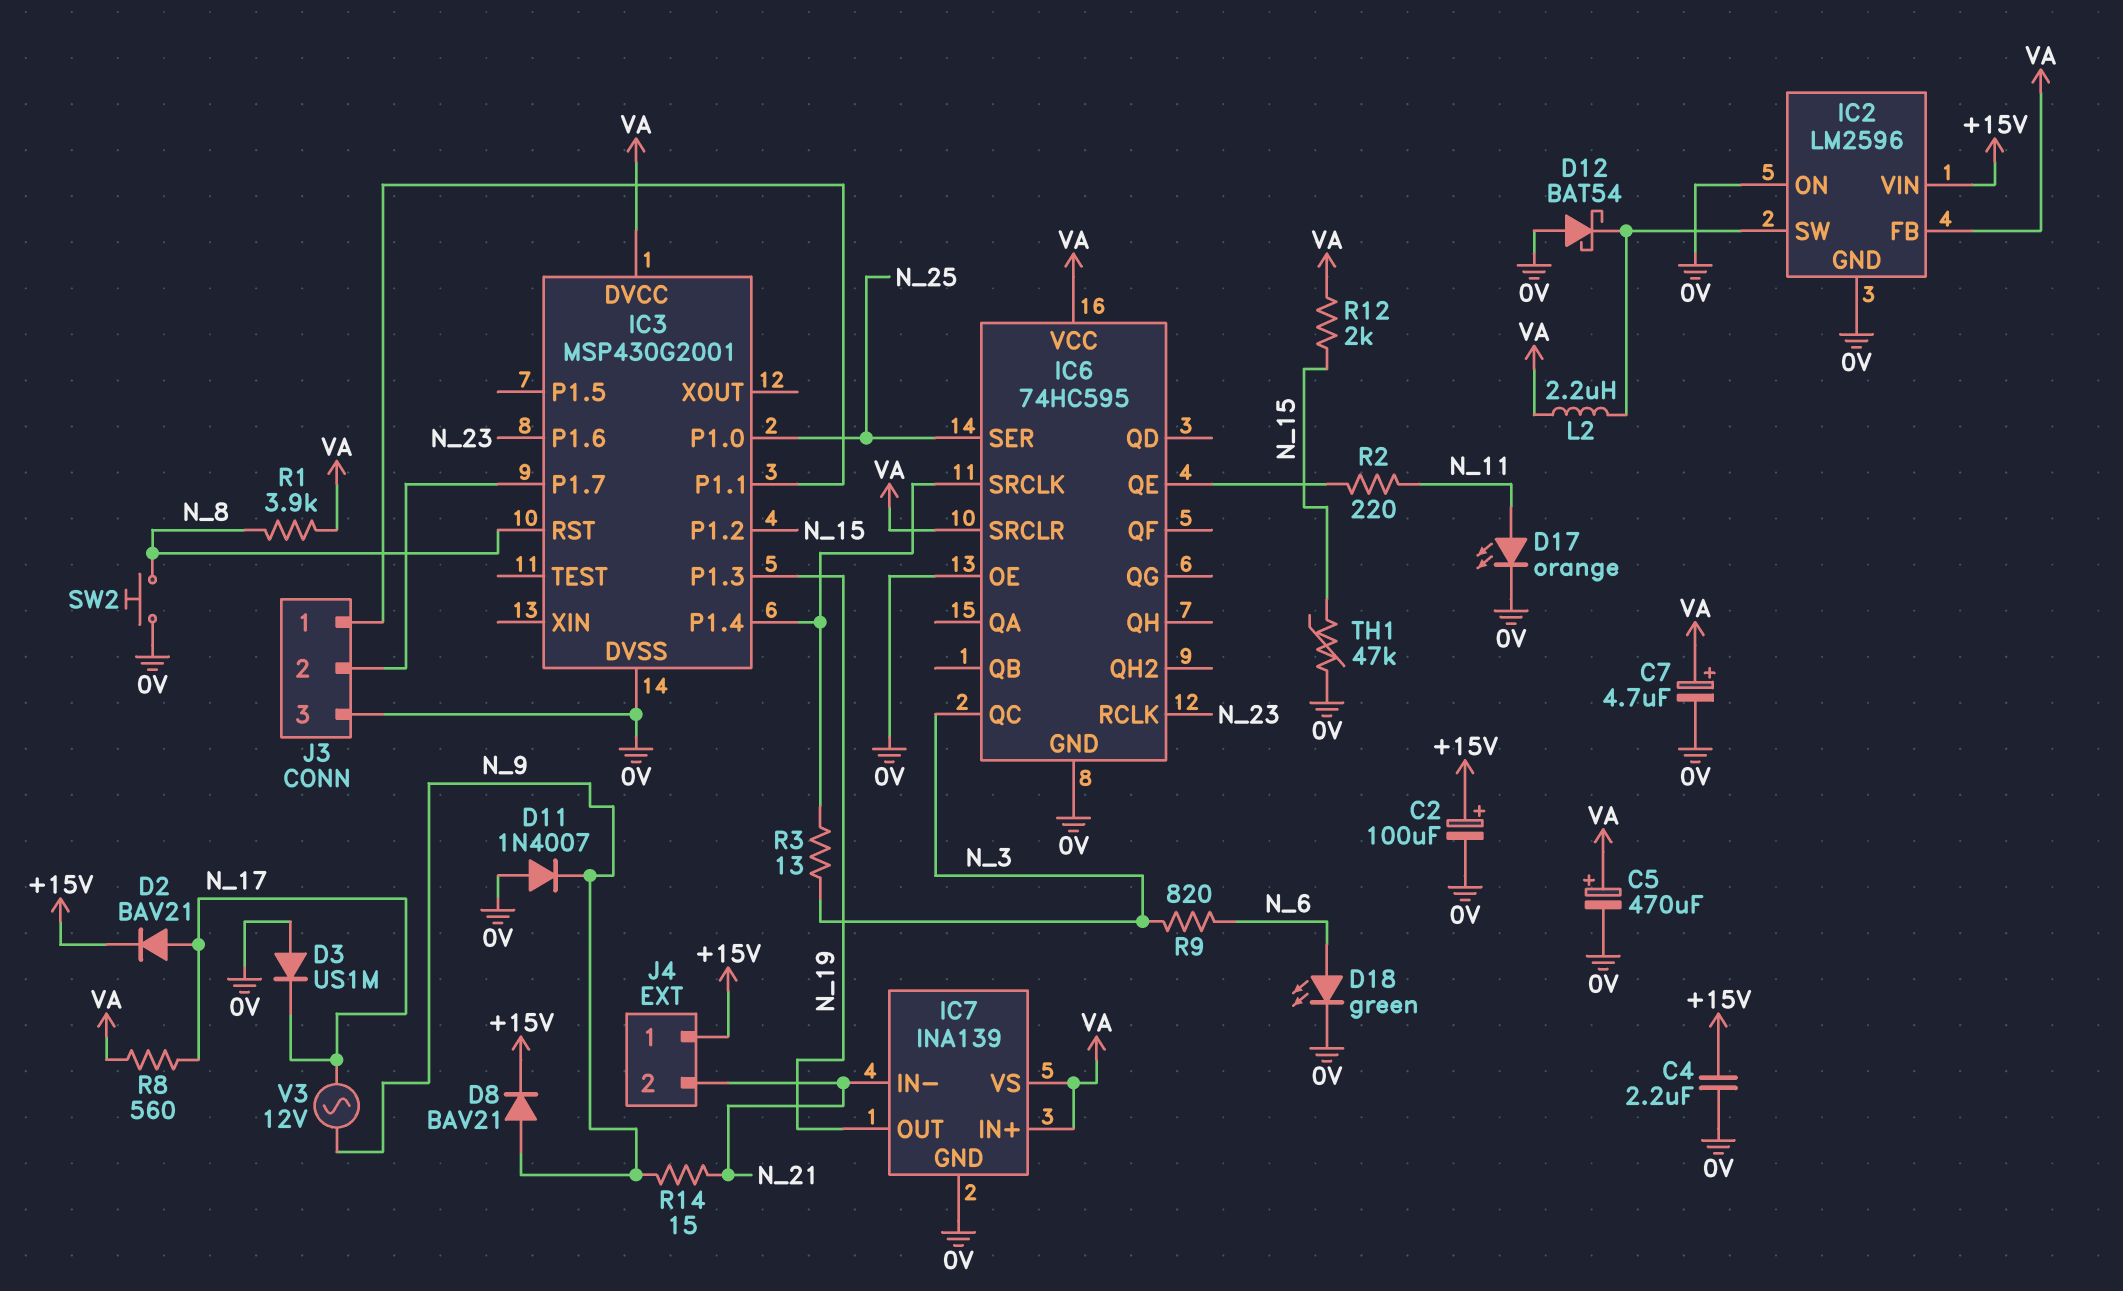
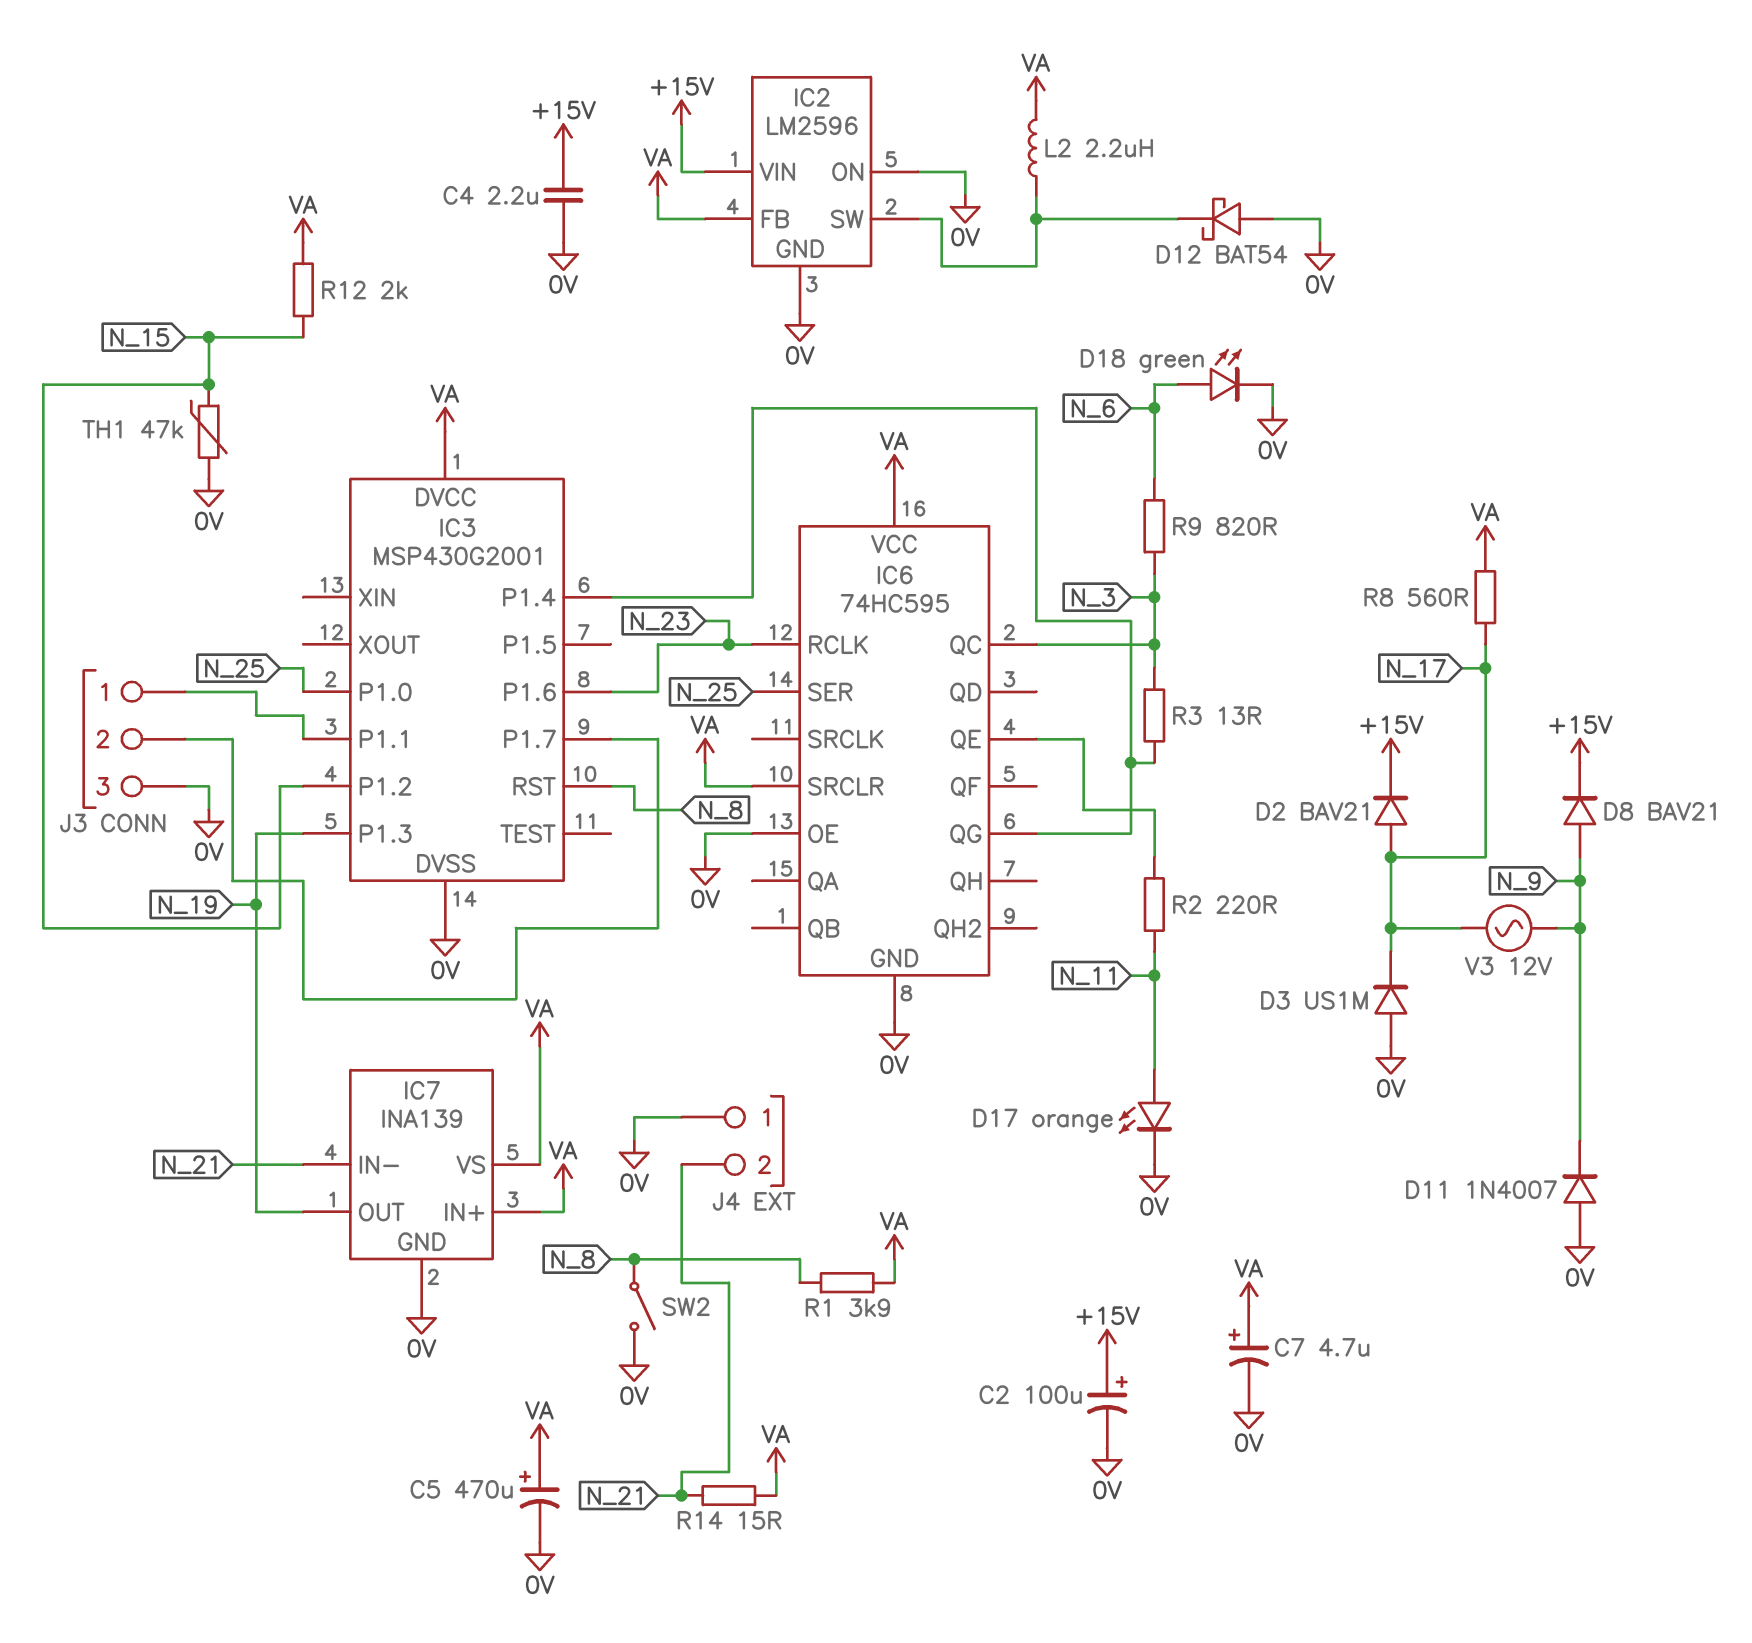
IC6 pin QG: none -> IC3/P1.4
IC6 pin SRCLK: IC3/P1.4 -> none
J4 pin 1: +15V -> 0V
R14: 15 (N_9, N_21) -> 15 (N_21, VA)
SW2: button (0V, N_8) -> switch (0V, N_8)

